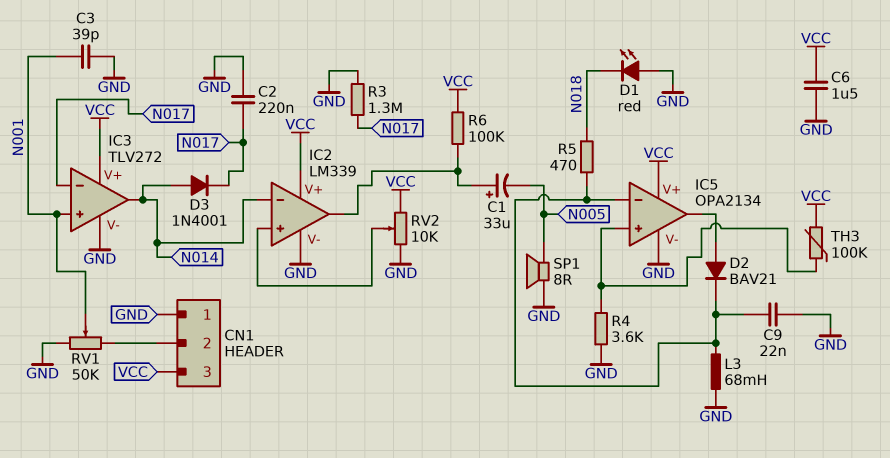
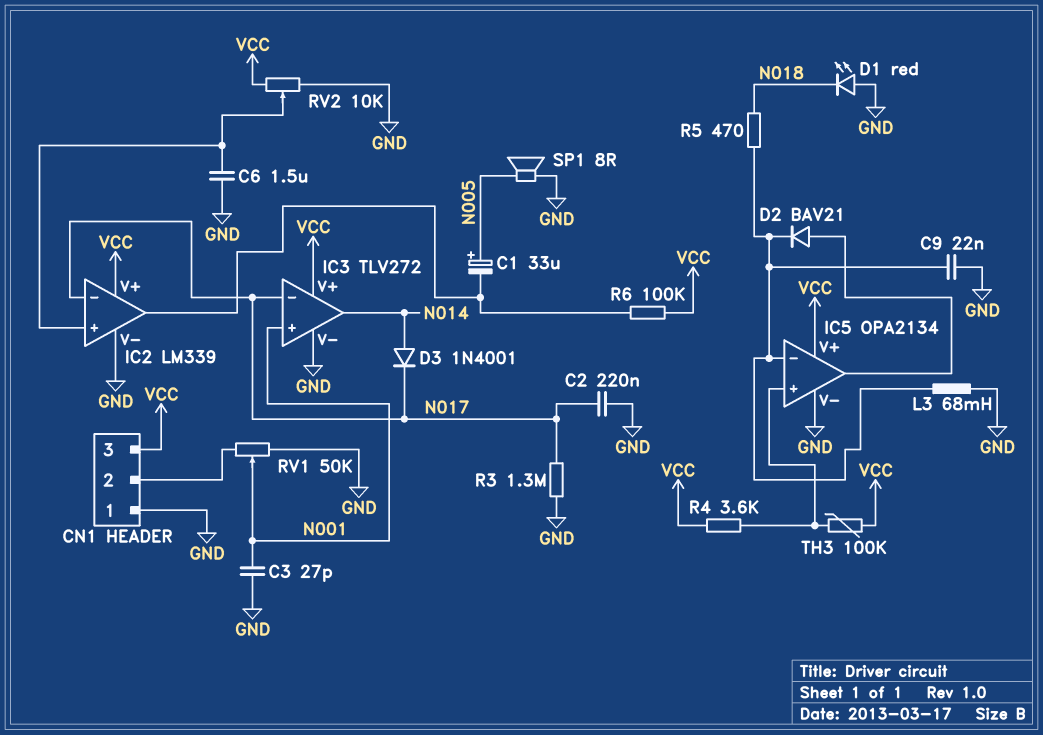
C1: 33uF (plus IC2/out, minus N005) -> 33uF (plus N005, minus IC2/out)
C3: 39pF (GND, N001) -> 27pF (GND, N001)
C6: 1.5uF (GND, VCC) -> 1.5uF (GND, IC2/in+)
IC2 pin in-: N014 -> N017
R4: 3.6k (GND, IC5/in+) -> 3.6k (IC5/in+, VCC)

